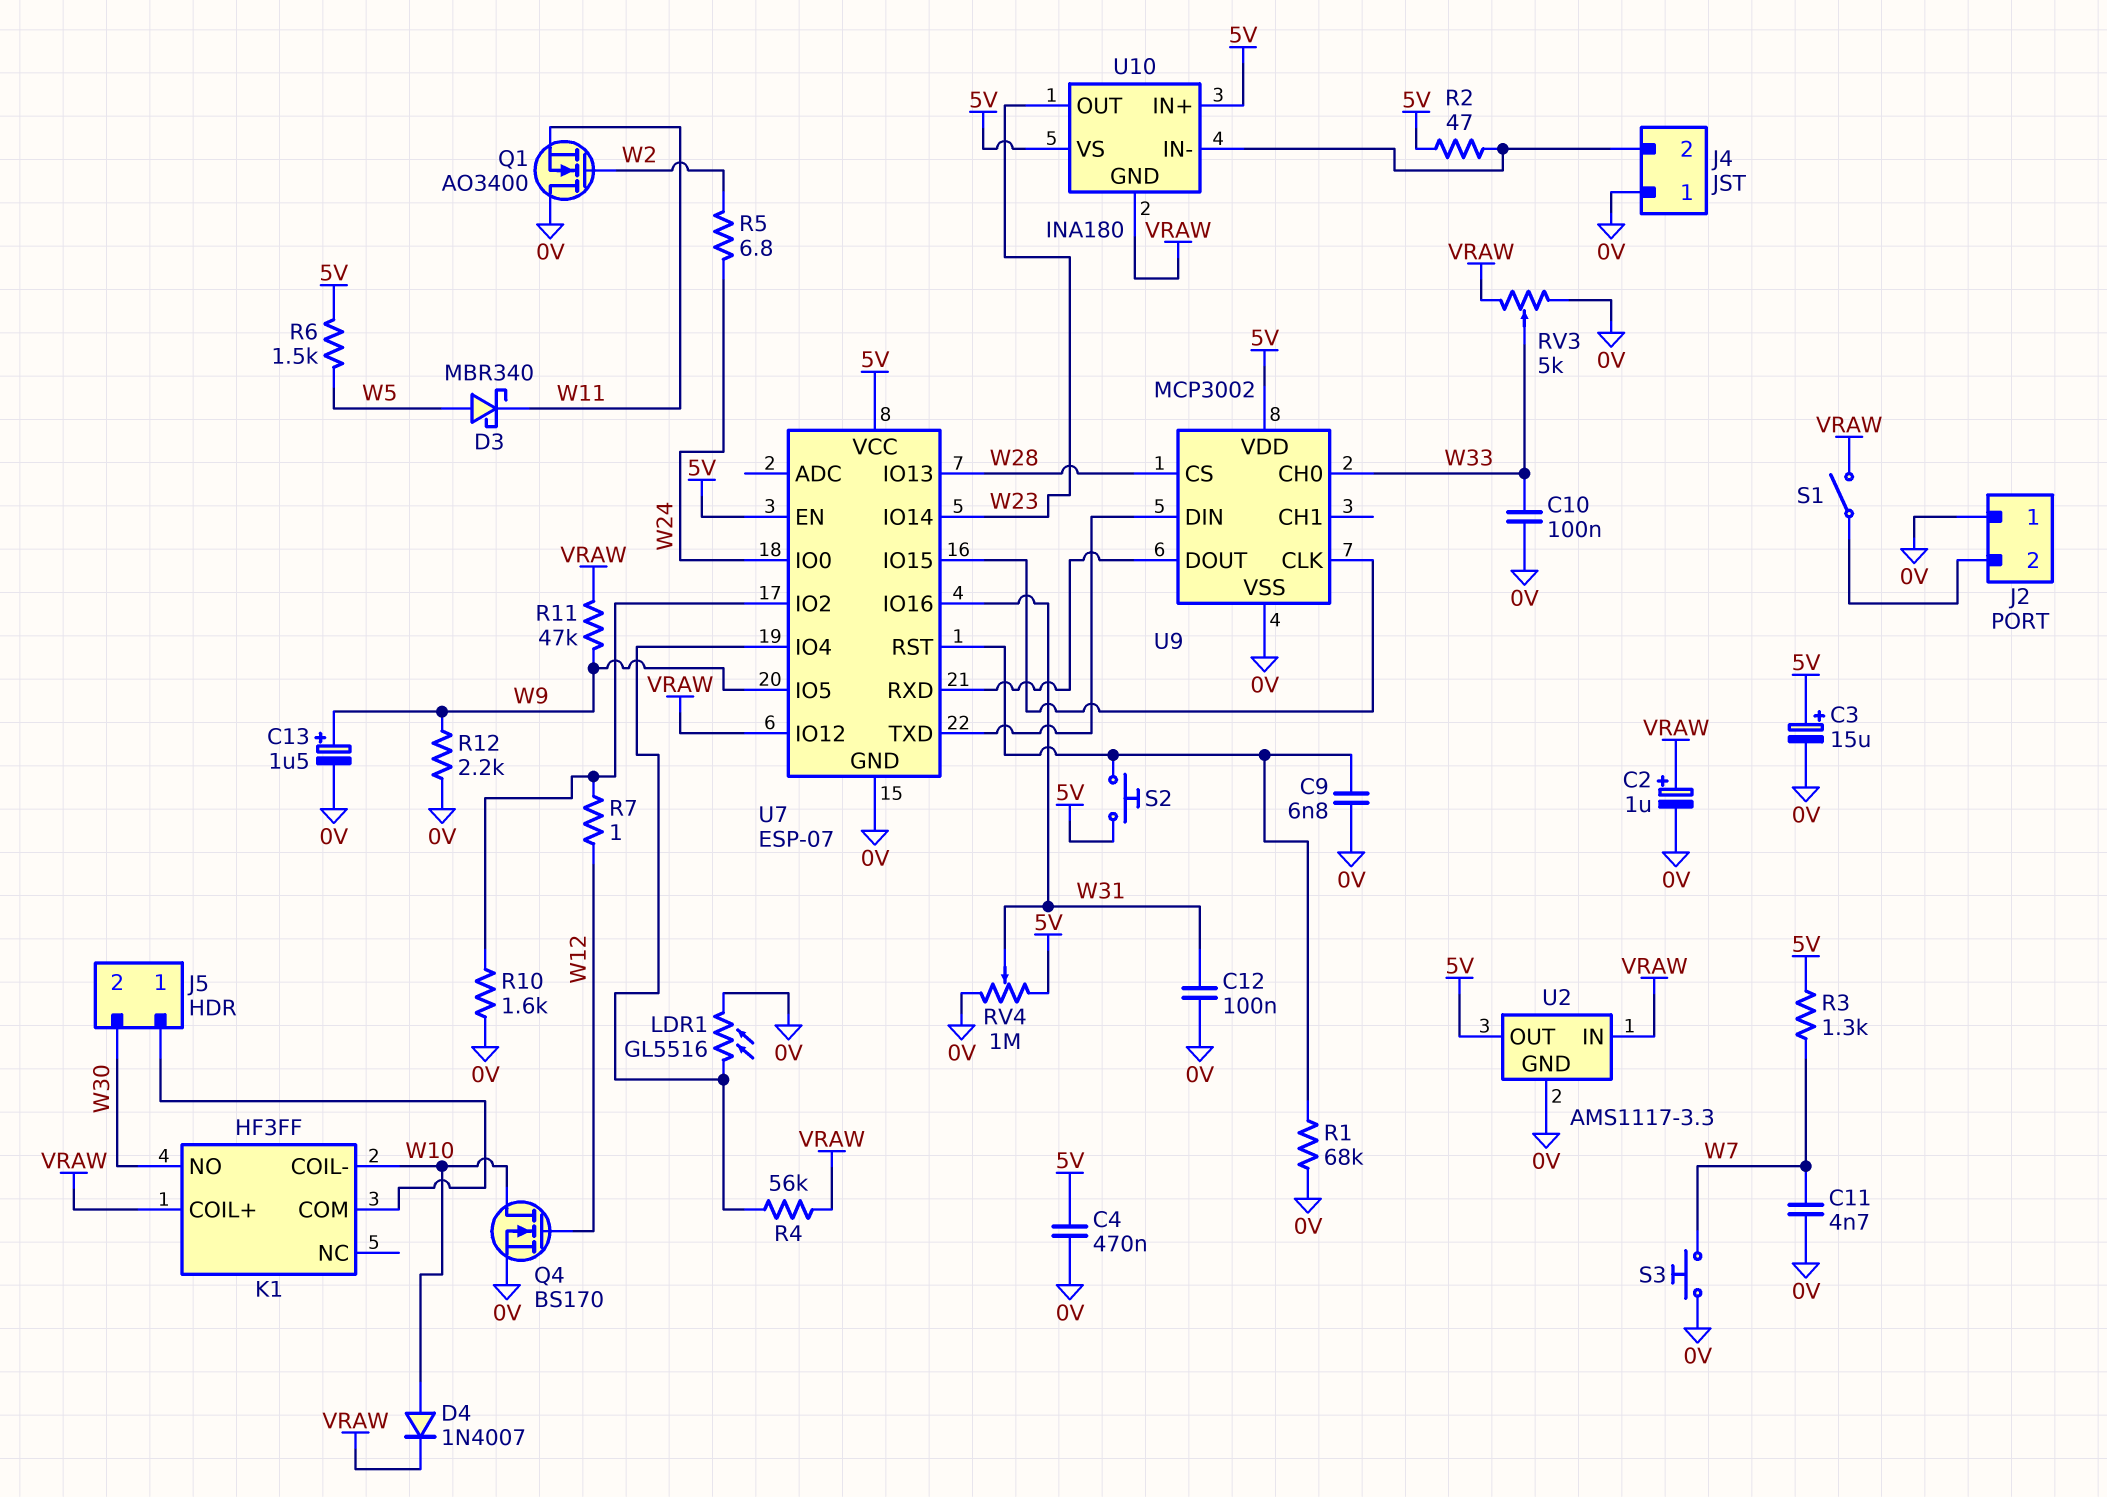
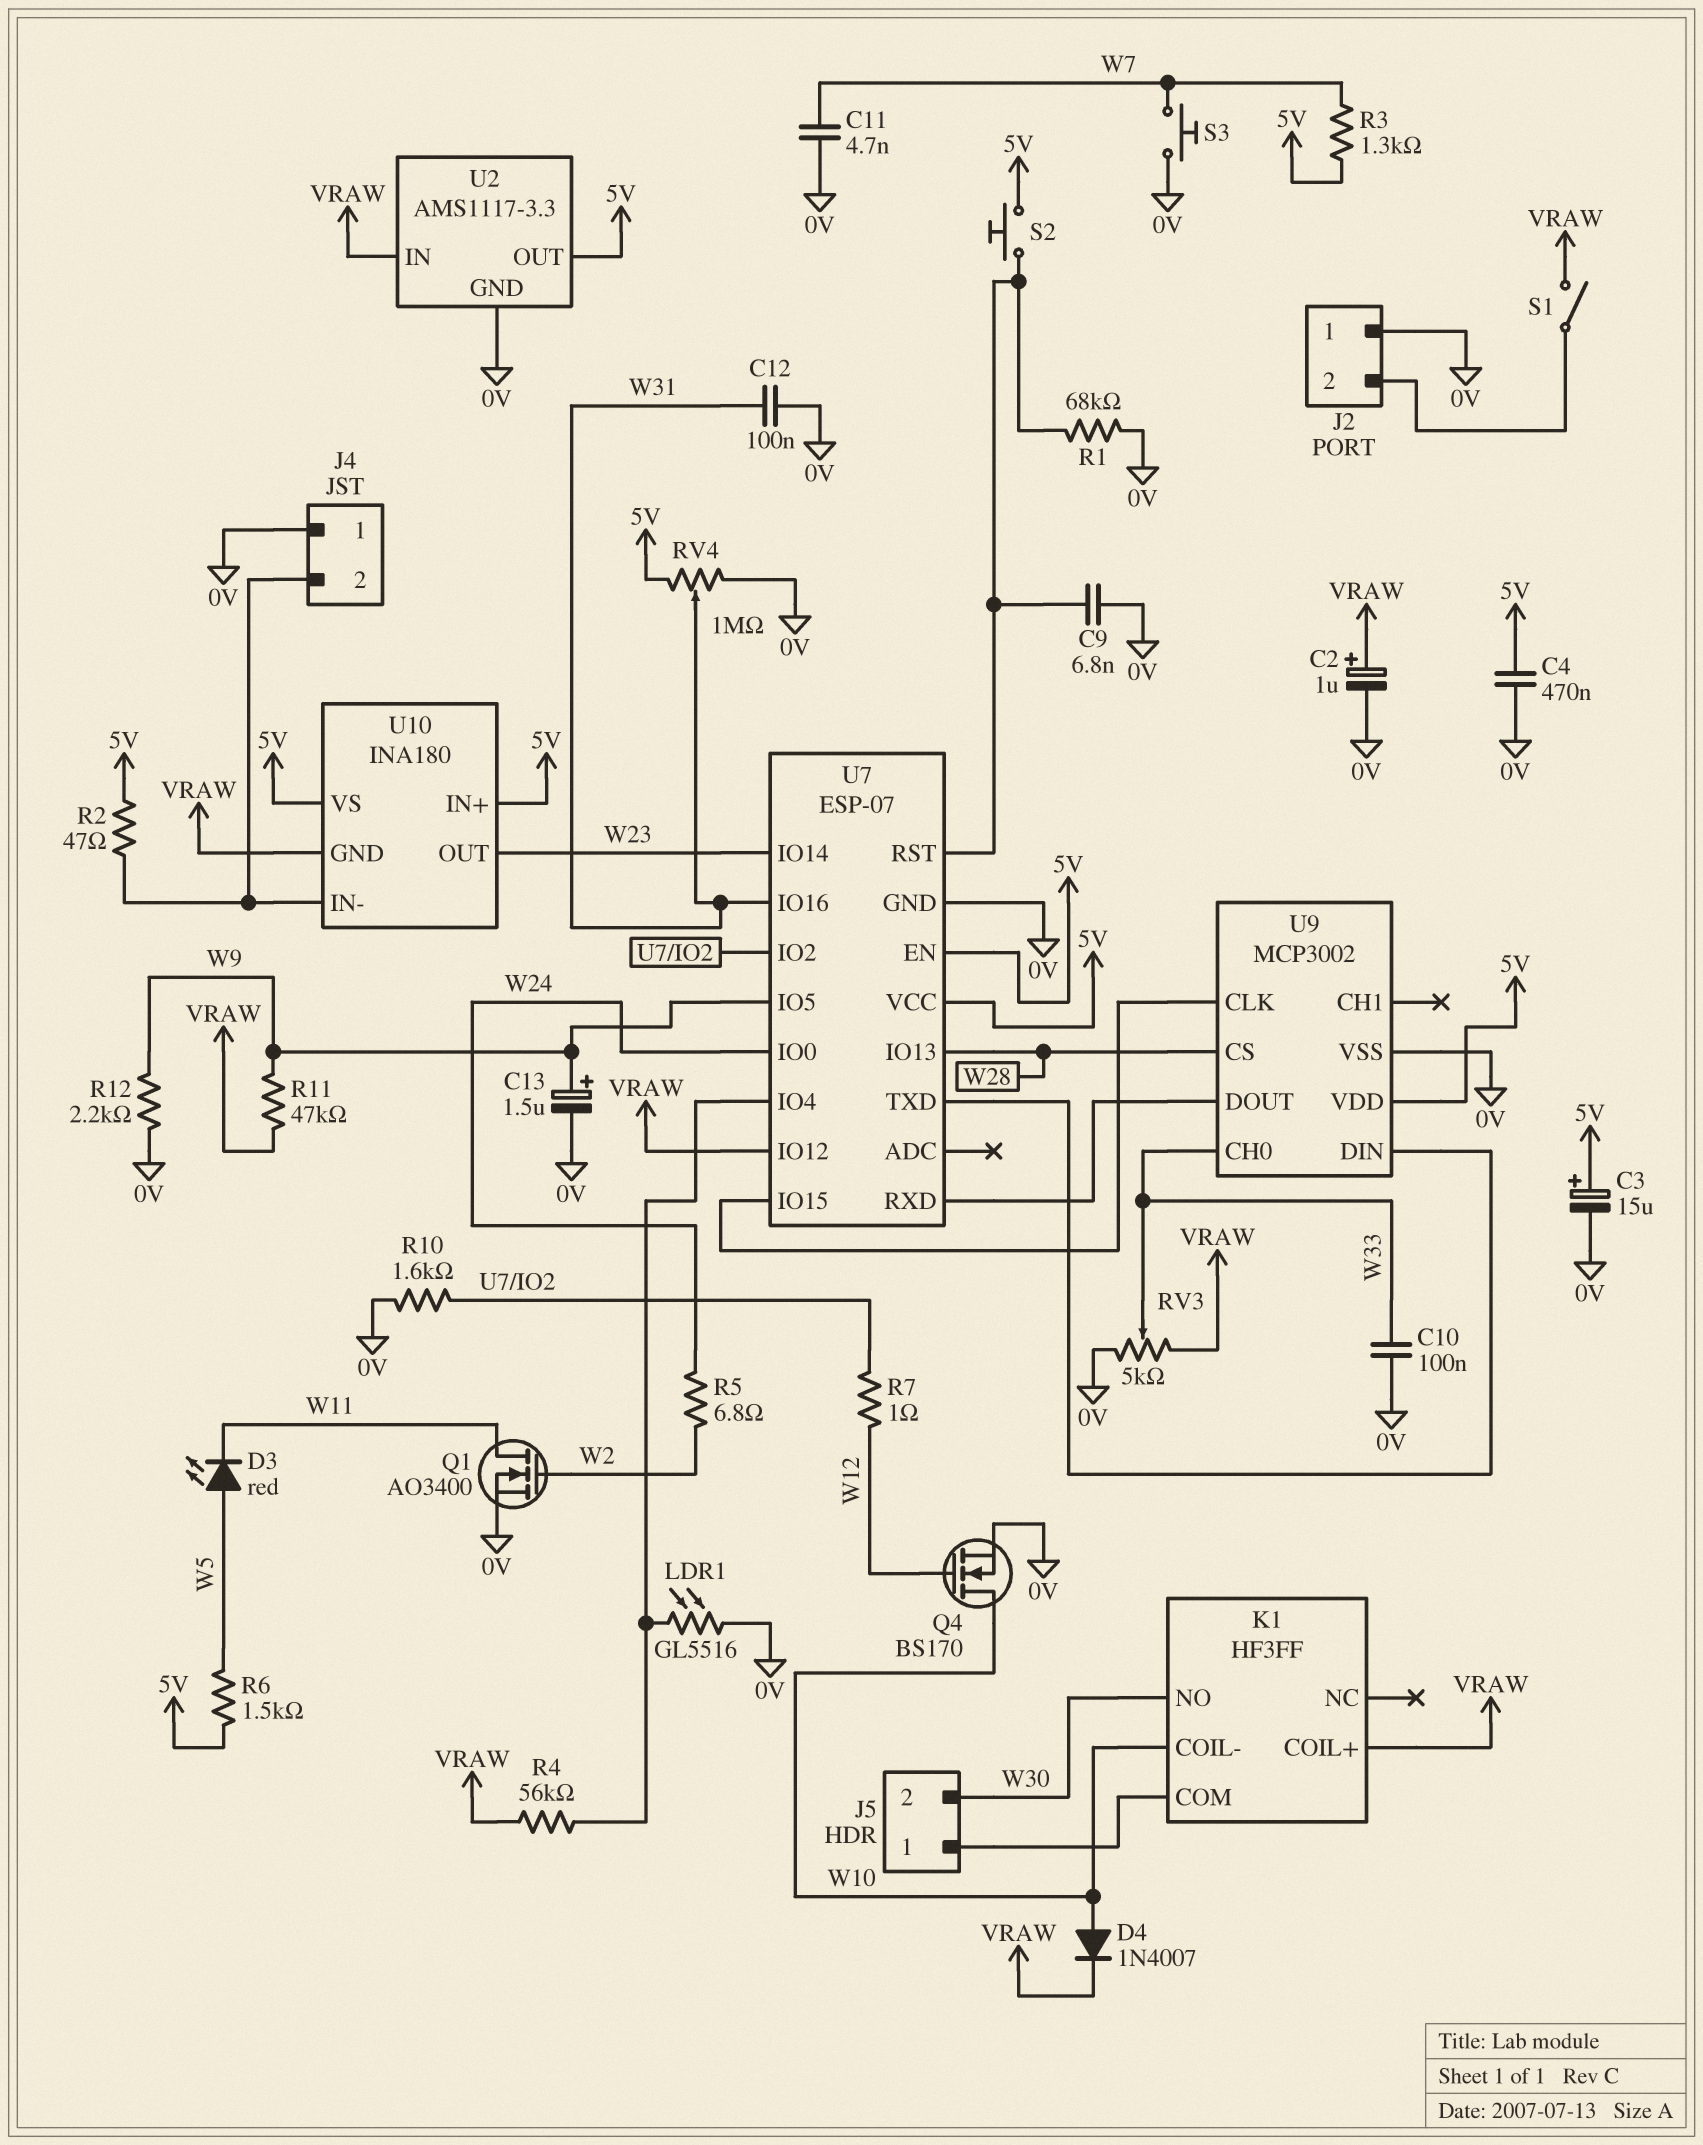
D3: schottky MBR340 (A W5, K W11) -> LED red (A W5, K W11)
Q1: NMOS AO3400 (G W2, D 0V, S W11) -> NMOS AO3400 (G W2, D W11, S 0V)

